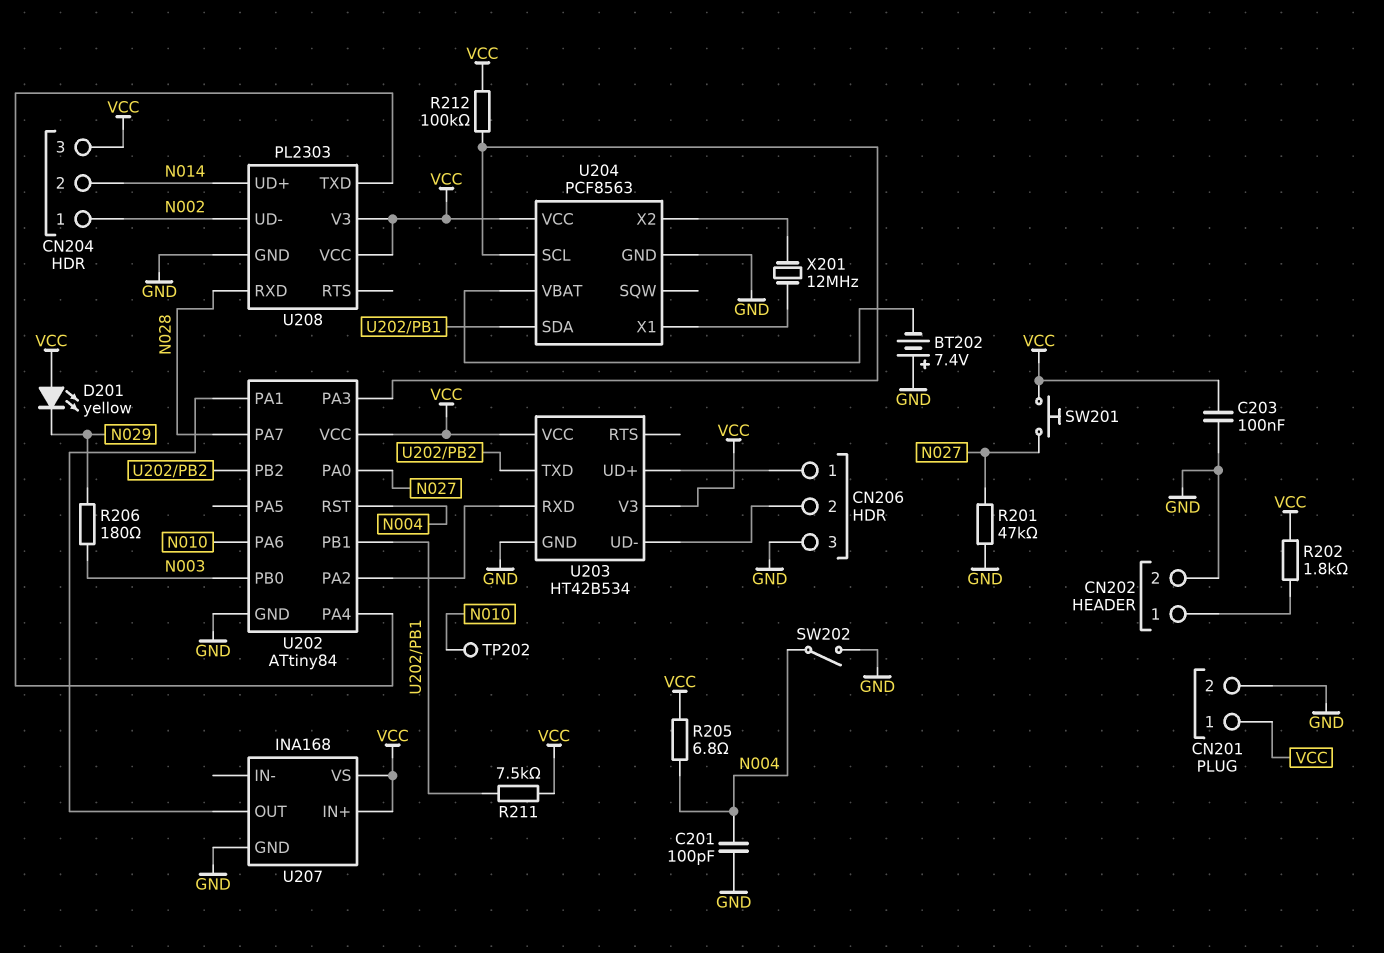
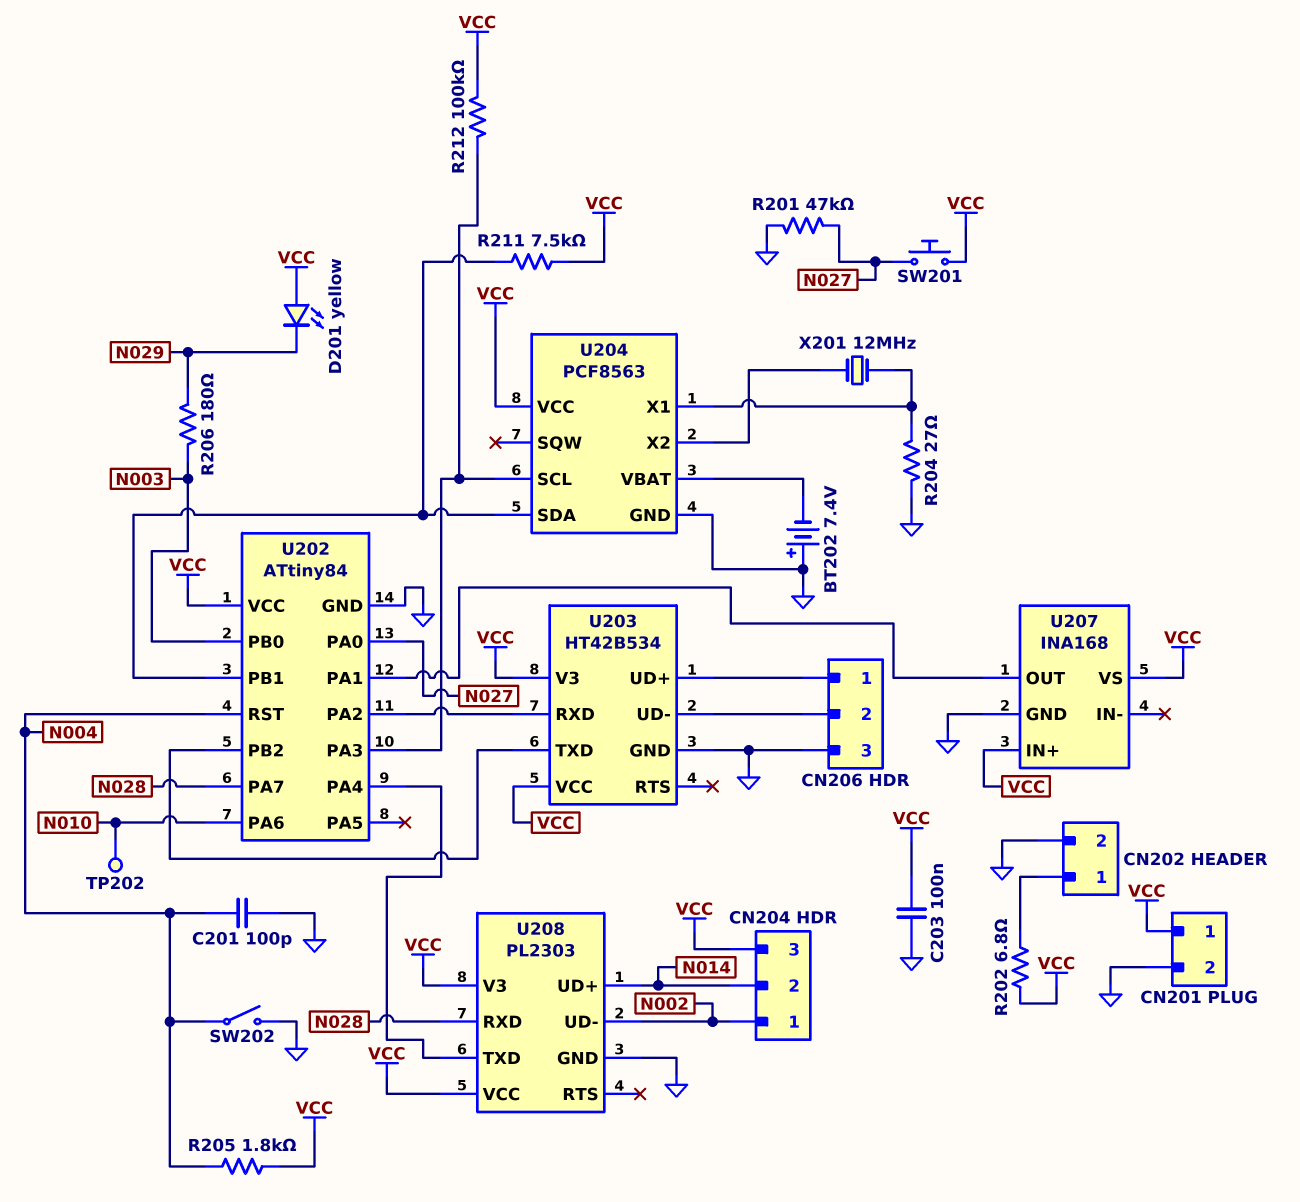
R202: 1.8k (CN202/1, VCC) -> 6.8 (CN202/1, VCC)
R204: none -> 27 (GND, U204/X1)
R205: 6.8 (N004, VCC) -> 1.8k (N004, VCC)

